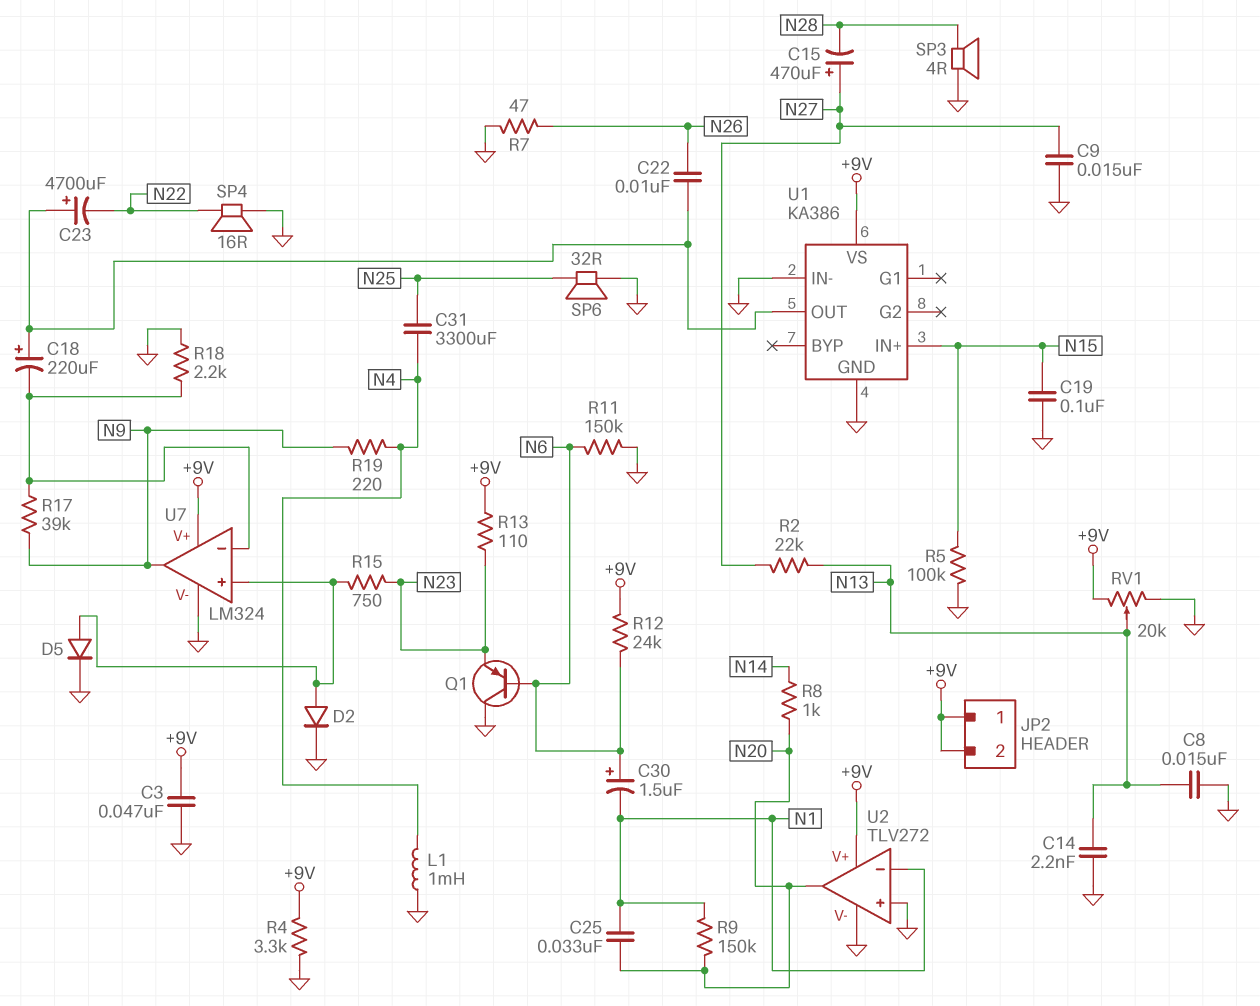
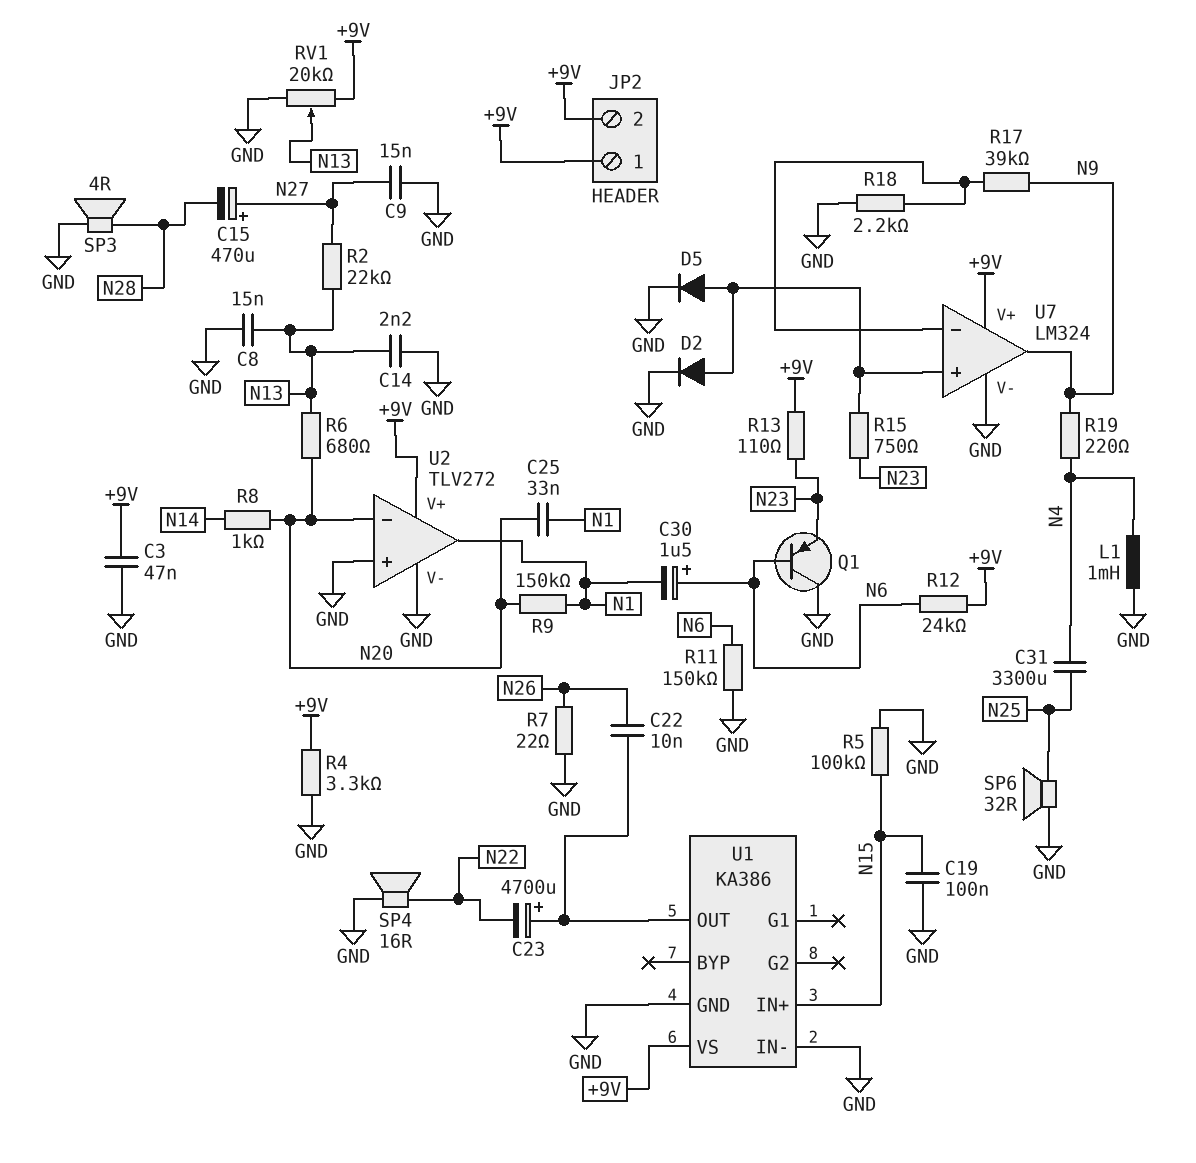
C18: 220uF (plus U1/OUT, minus U7/in-) -> none
R6: none -> 680 (N13, N20)
R7: 47 (GND, N26) -> 22 (GND, N26)
U2 pin in-: N1 -> N20
U2 pin out: N20 -> N1

